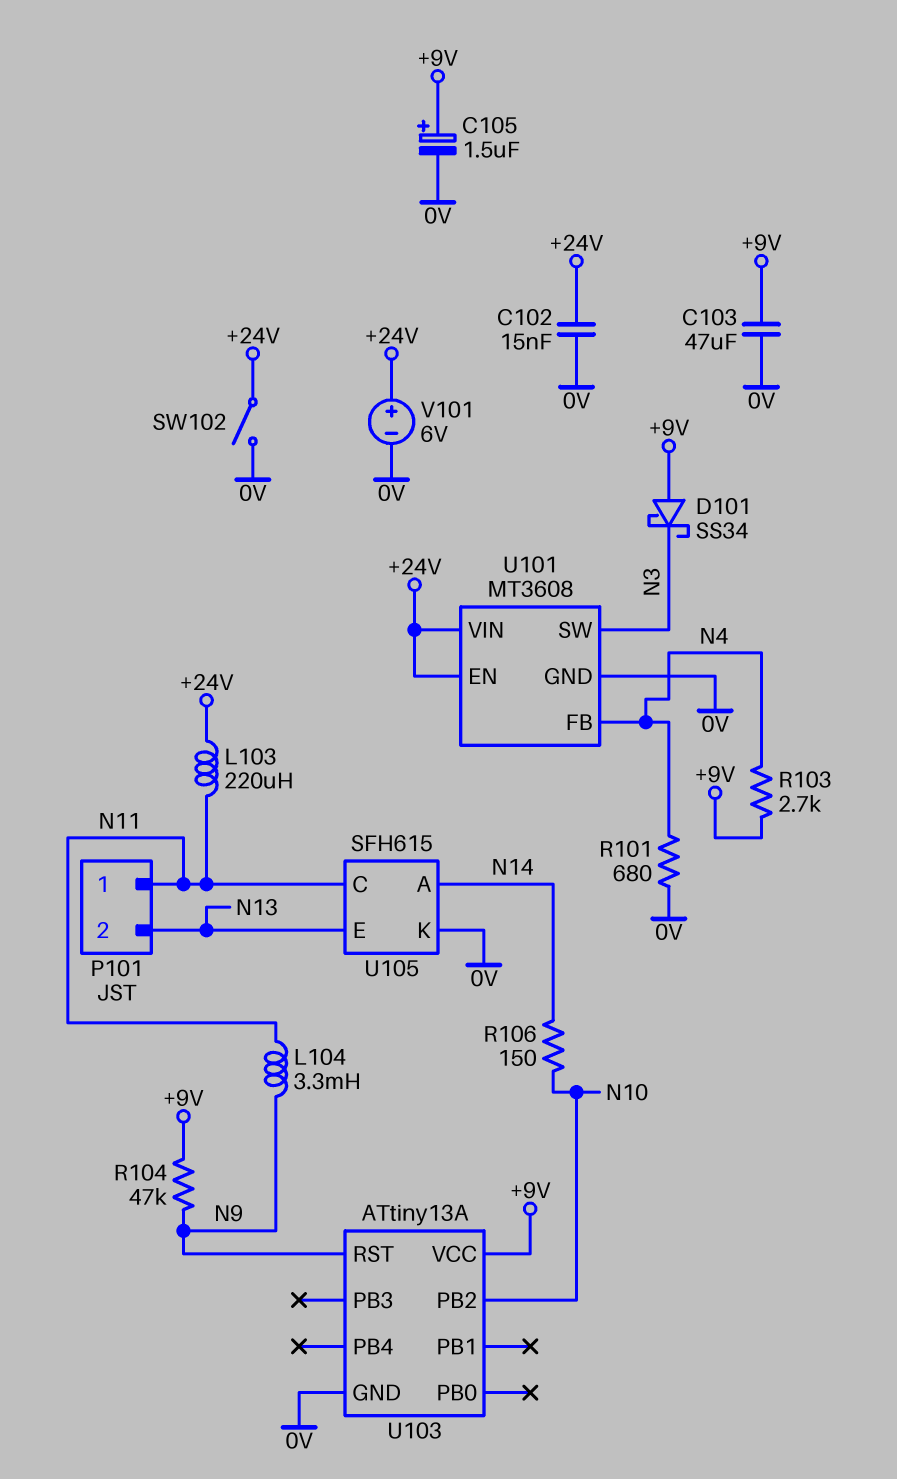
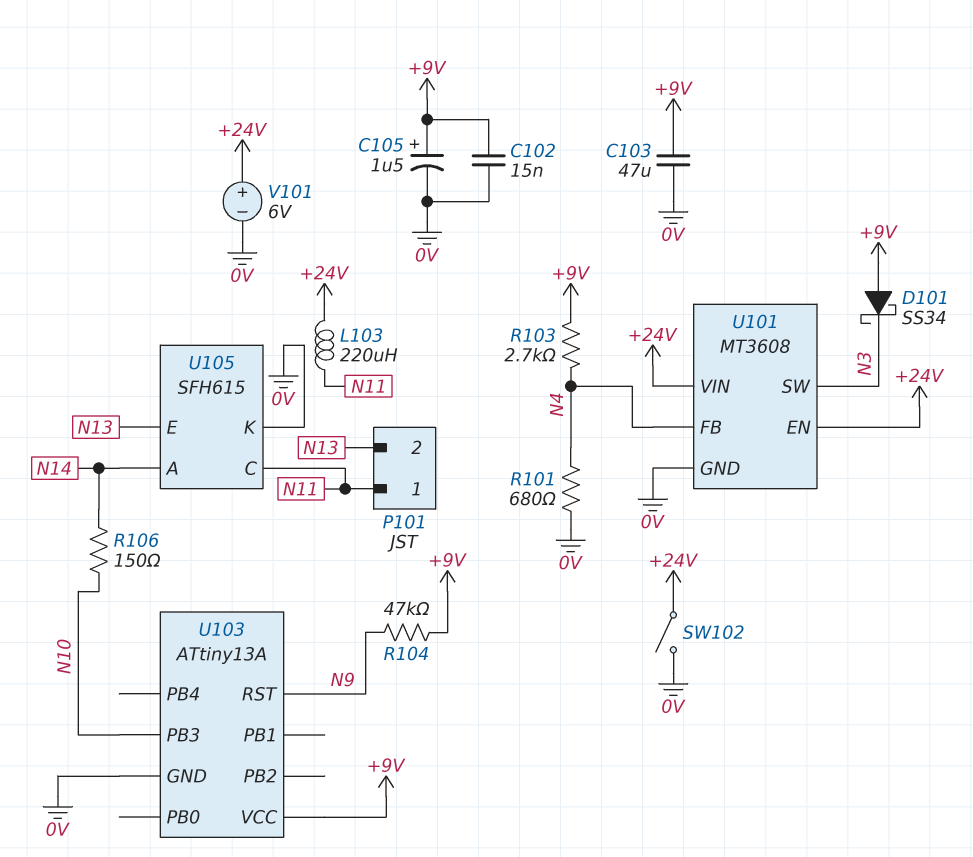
C102: 15nF (+24V, 0V) -> 15nF (+9V, 0V)
L104: 3.3mH (N9, N11) -> none
U103 pin PB2: N10 -> none
U103 pin PB3: none -> N10

